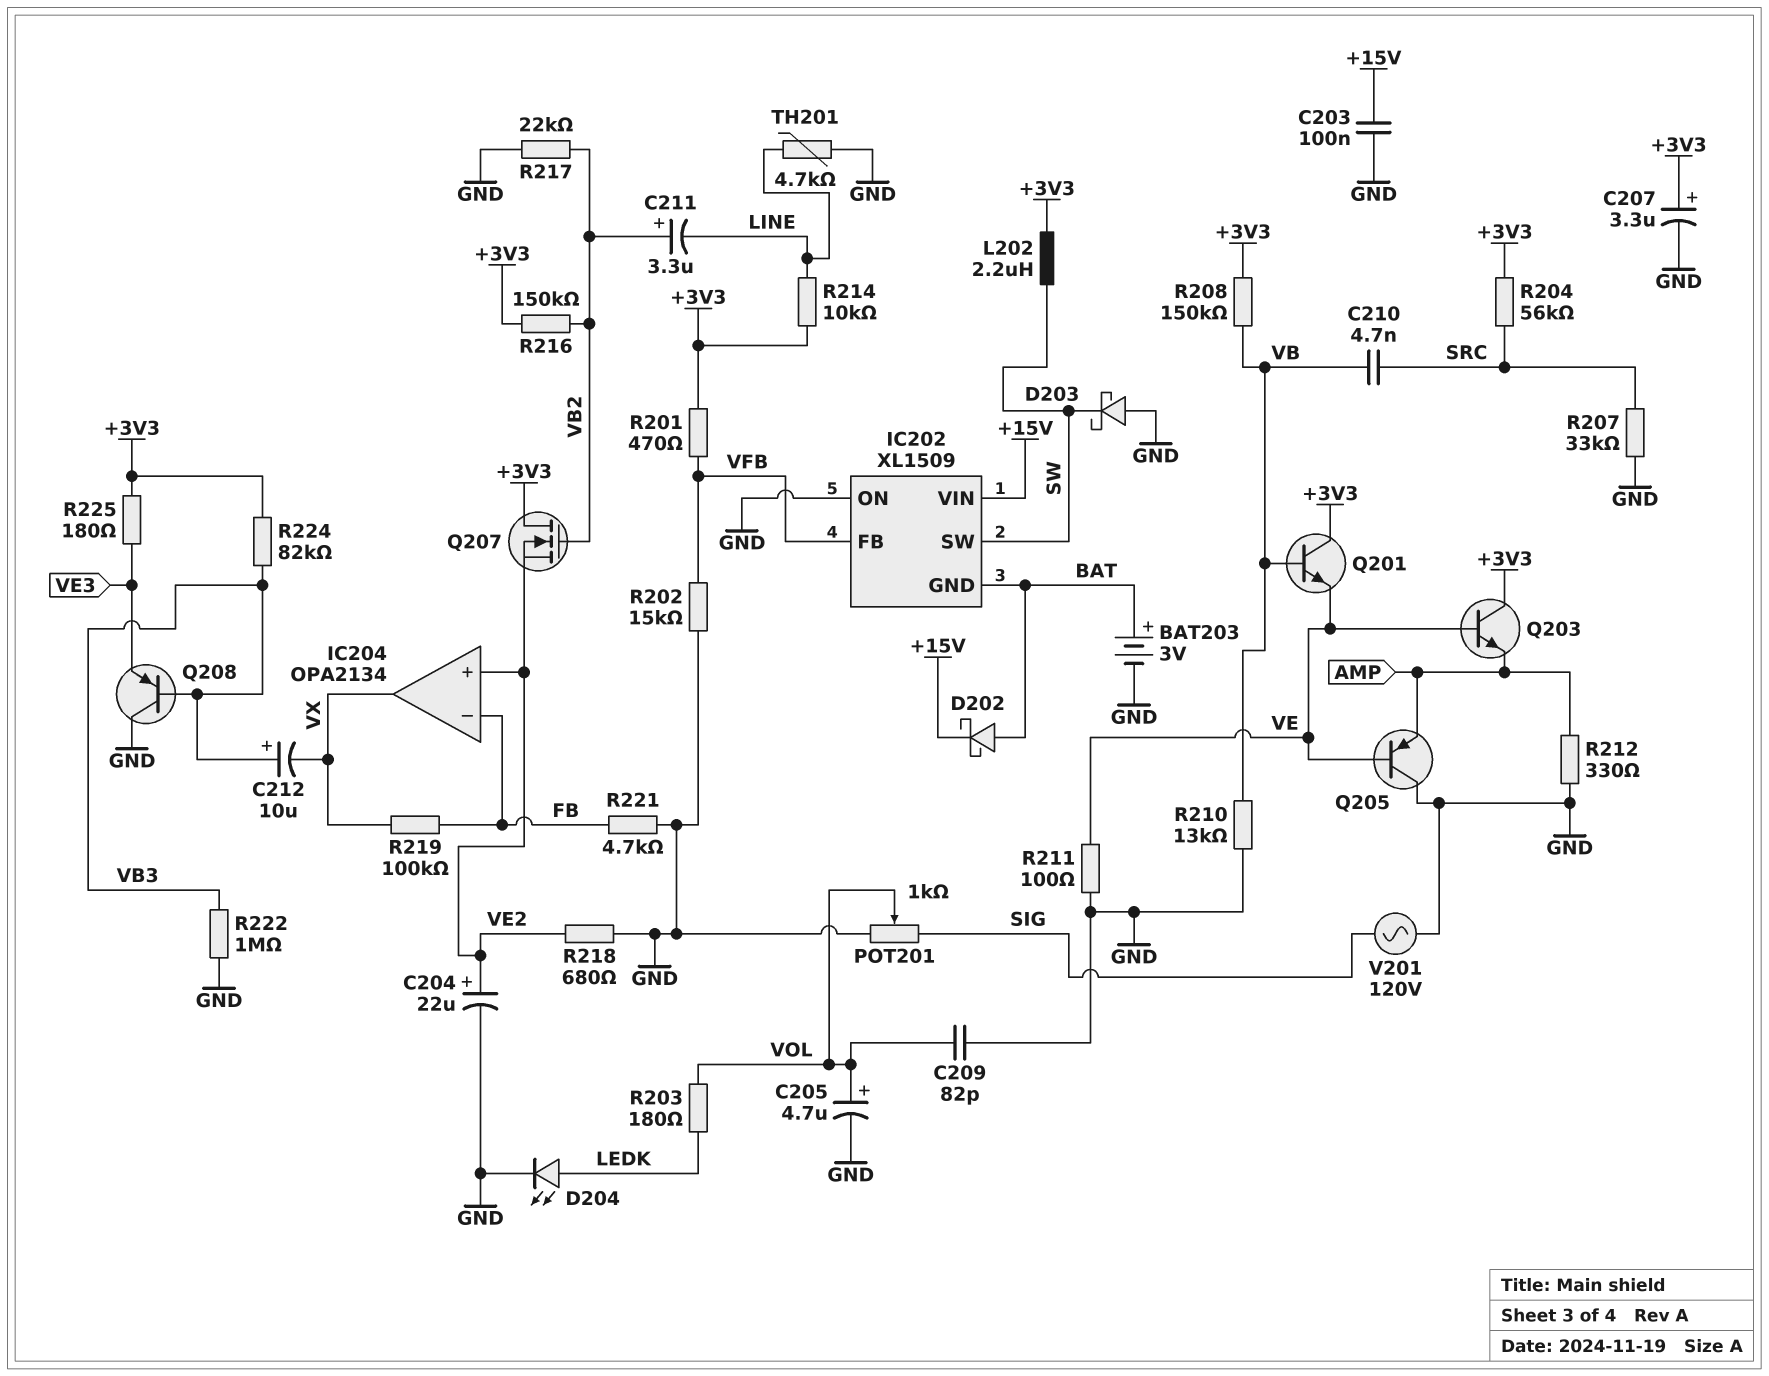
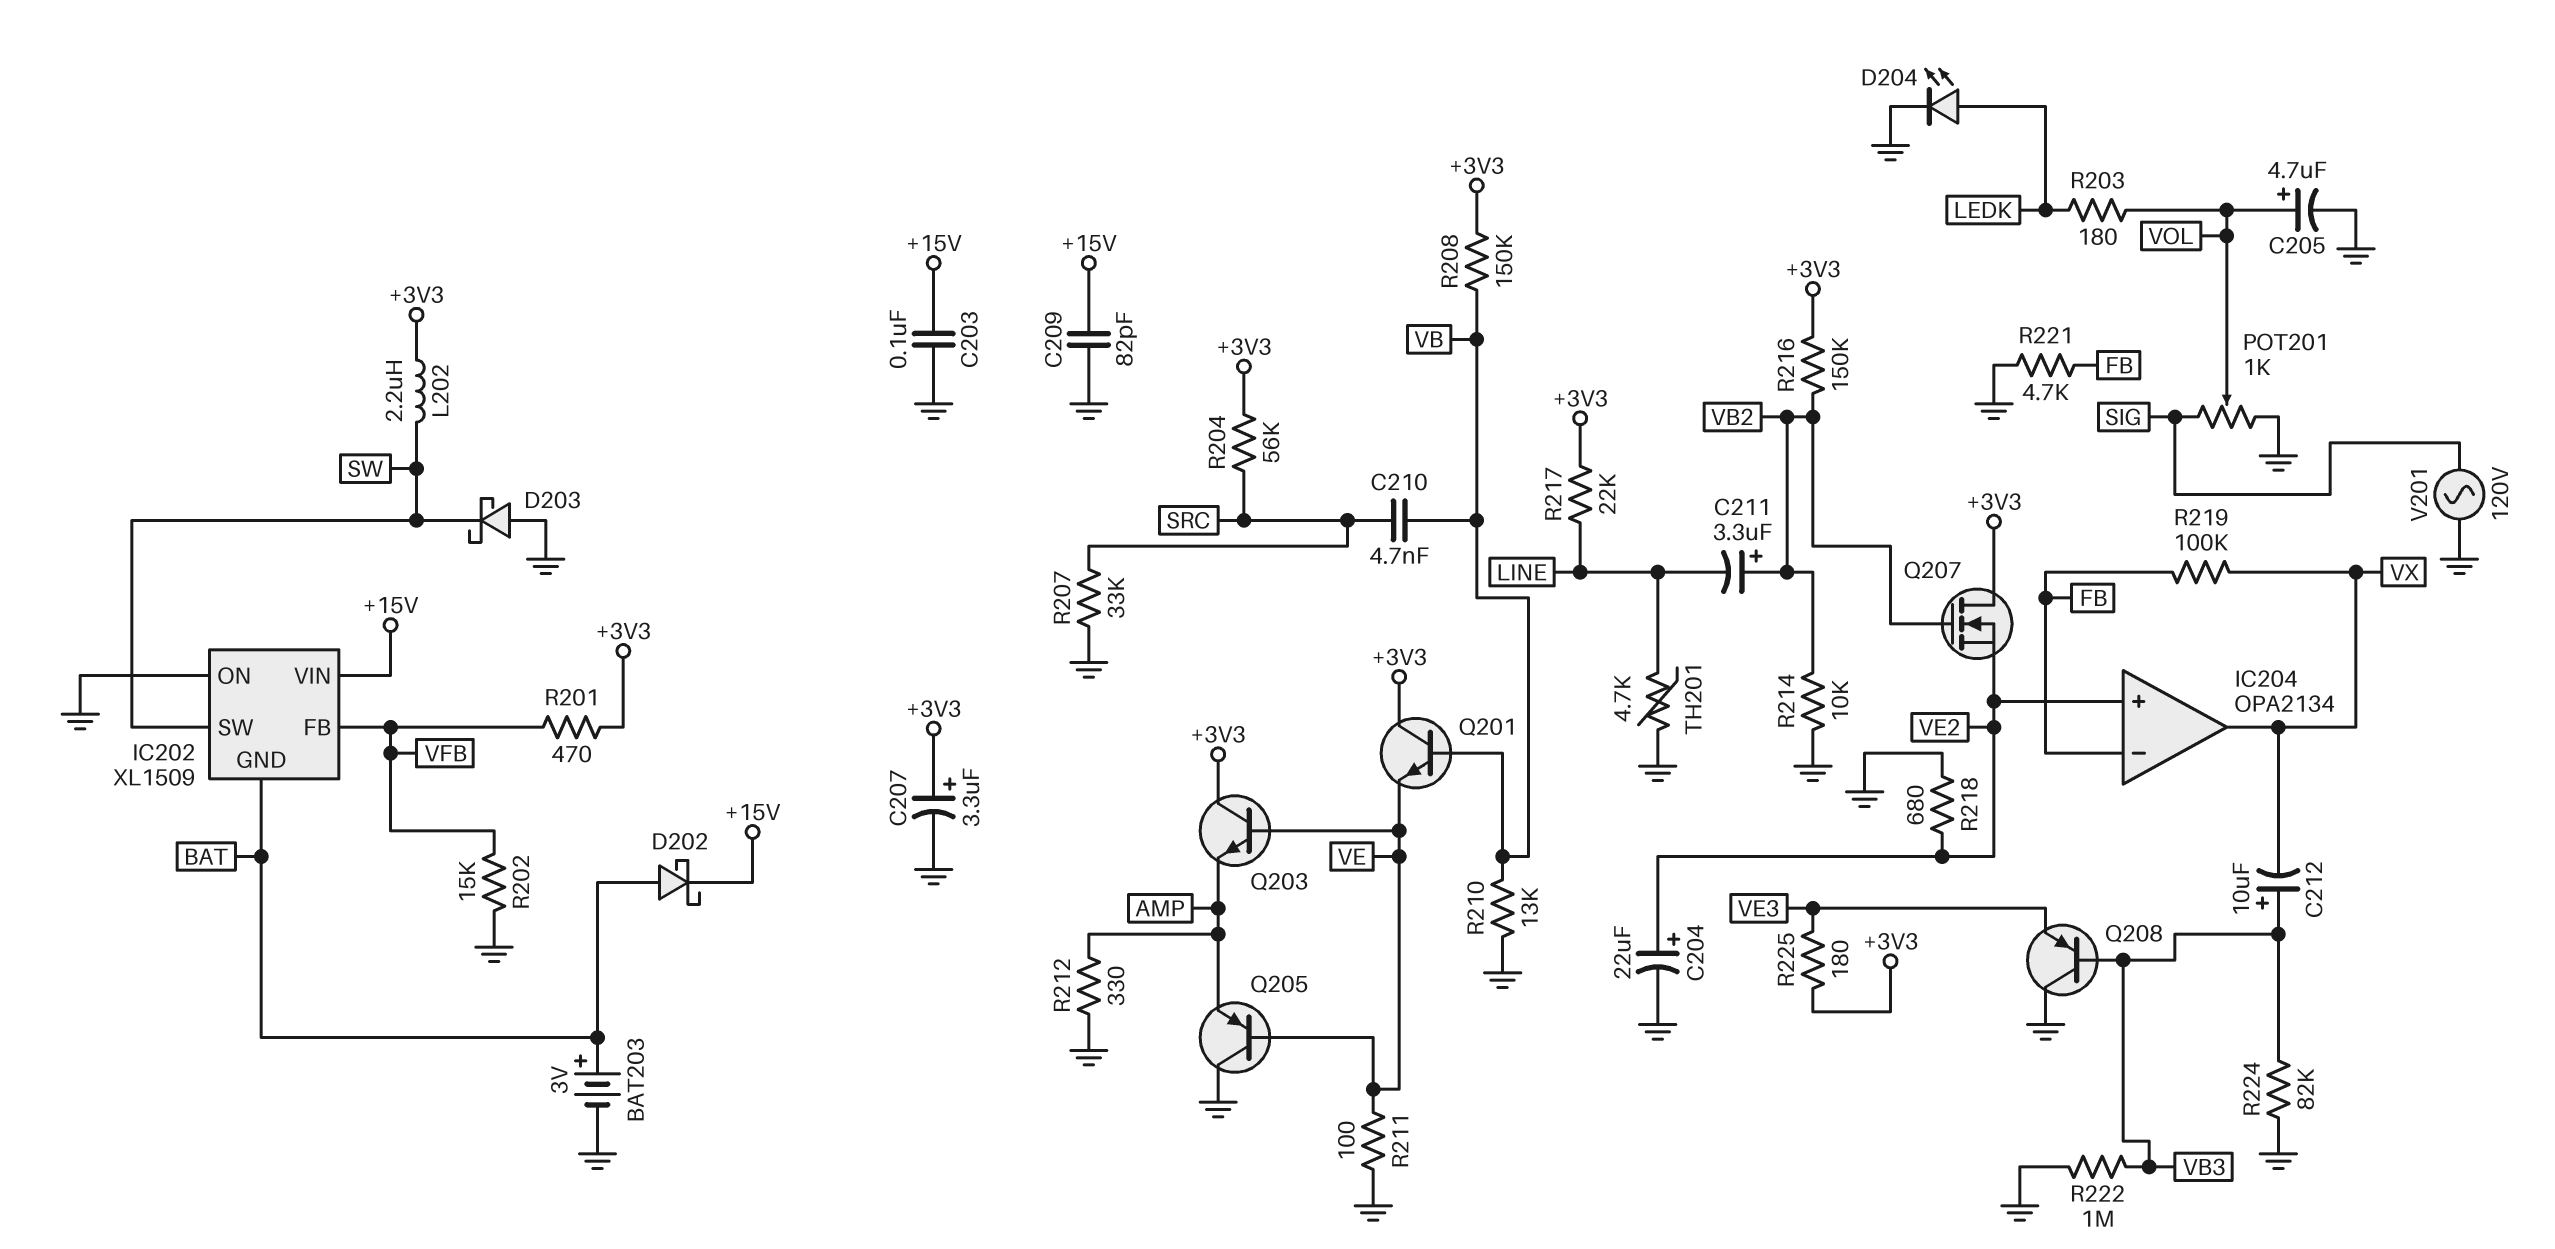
C209: 82pF (GND, VOL) -> 82pF (+15V, GND)
R214: 10k (+3V3, LINE) -> 10k (GND, VB2)
R217: 22k (GND, VB2) -> 22k (+3V3, LINE)
R224: 82k (+3V3, VB3) -> 82k (GND, VB3)

